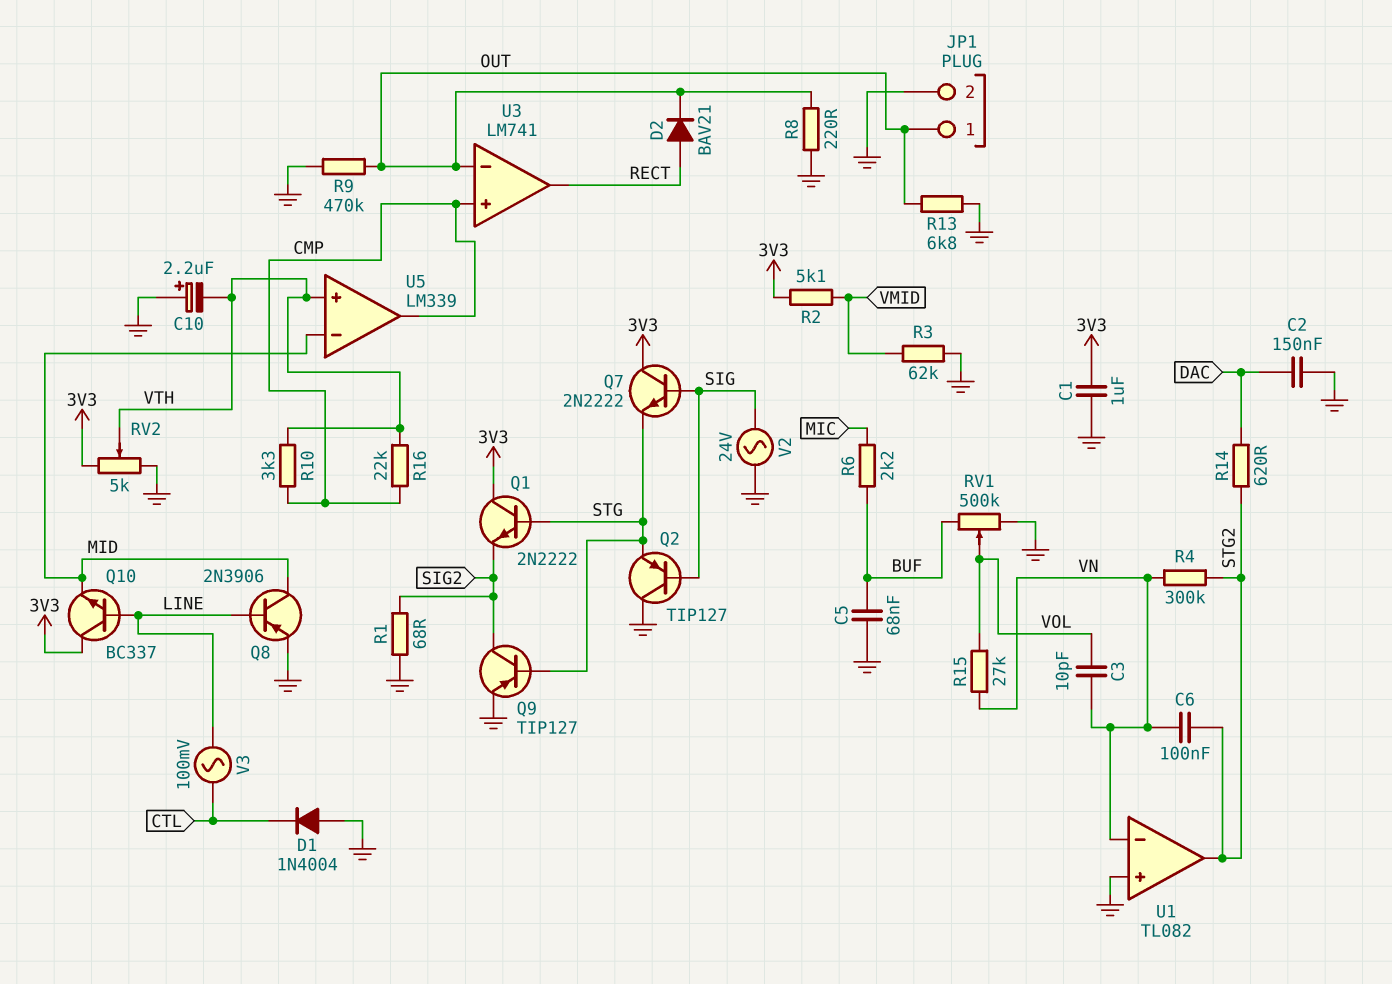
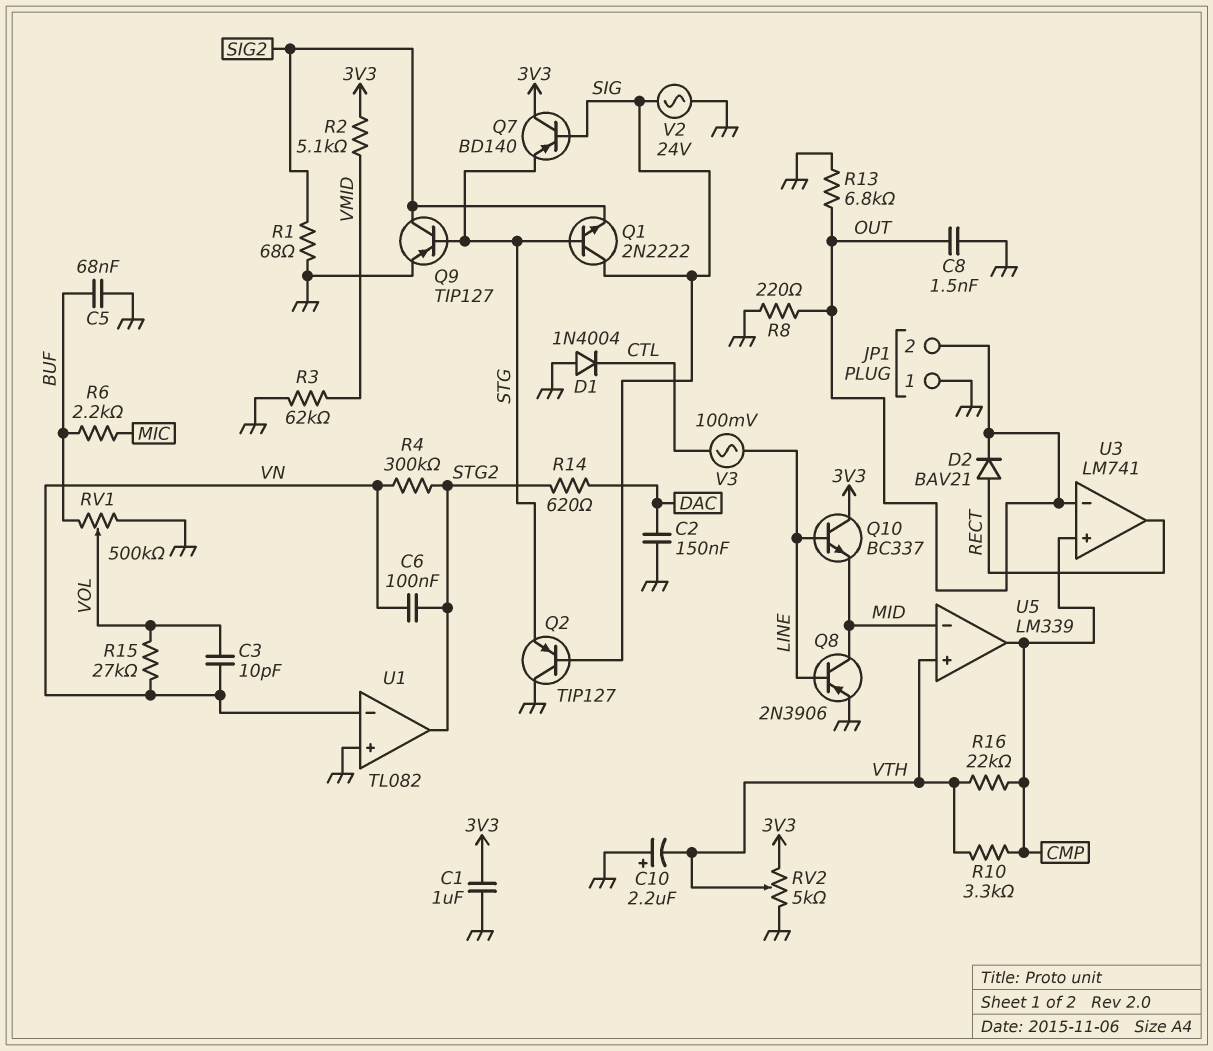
C8: none -> 1.5nF (GND, OUT)
JP1 pin 1: OUT -> GND
JP1 pin 2: GND -> OUT
Q1: NPN 2N2222 (B STG, C 3V3, E SIG2) -> NPN 2N2222 (B STG, C SIG, E SIG2)
Q7: NPN 2N2222 (B SIG, C 3V3, E STG) -> PNP BD140 (B SIG, C 3V3, E STG)
R9: 470k (GND, OUT) -> none

